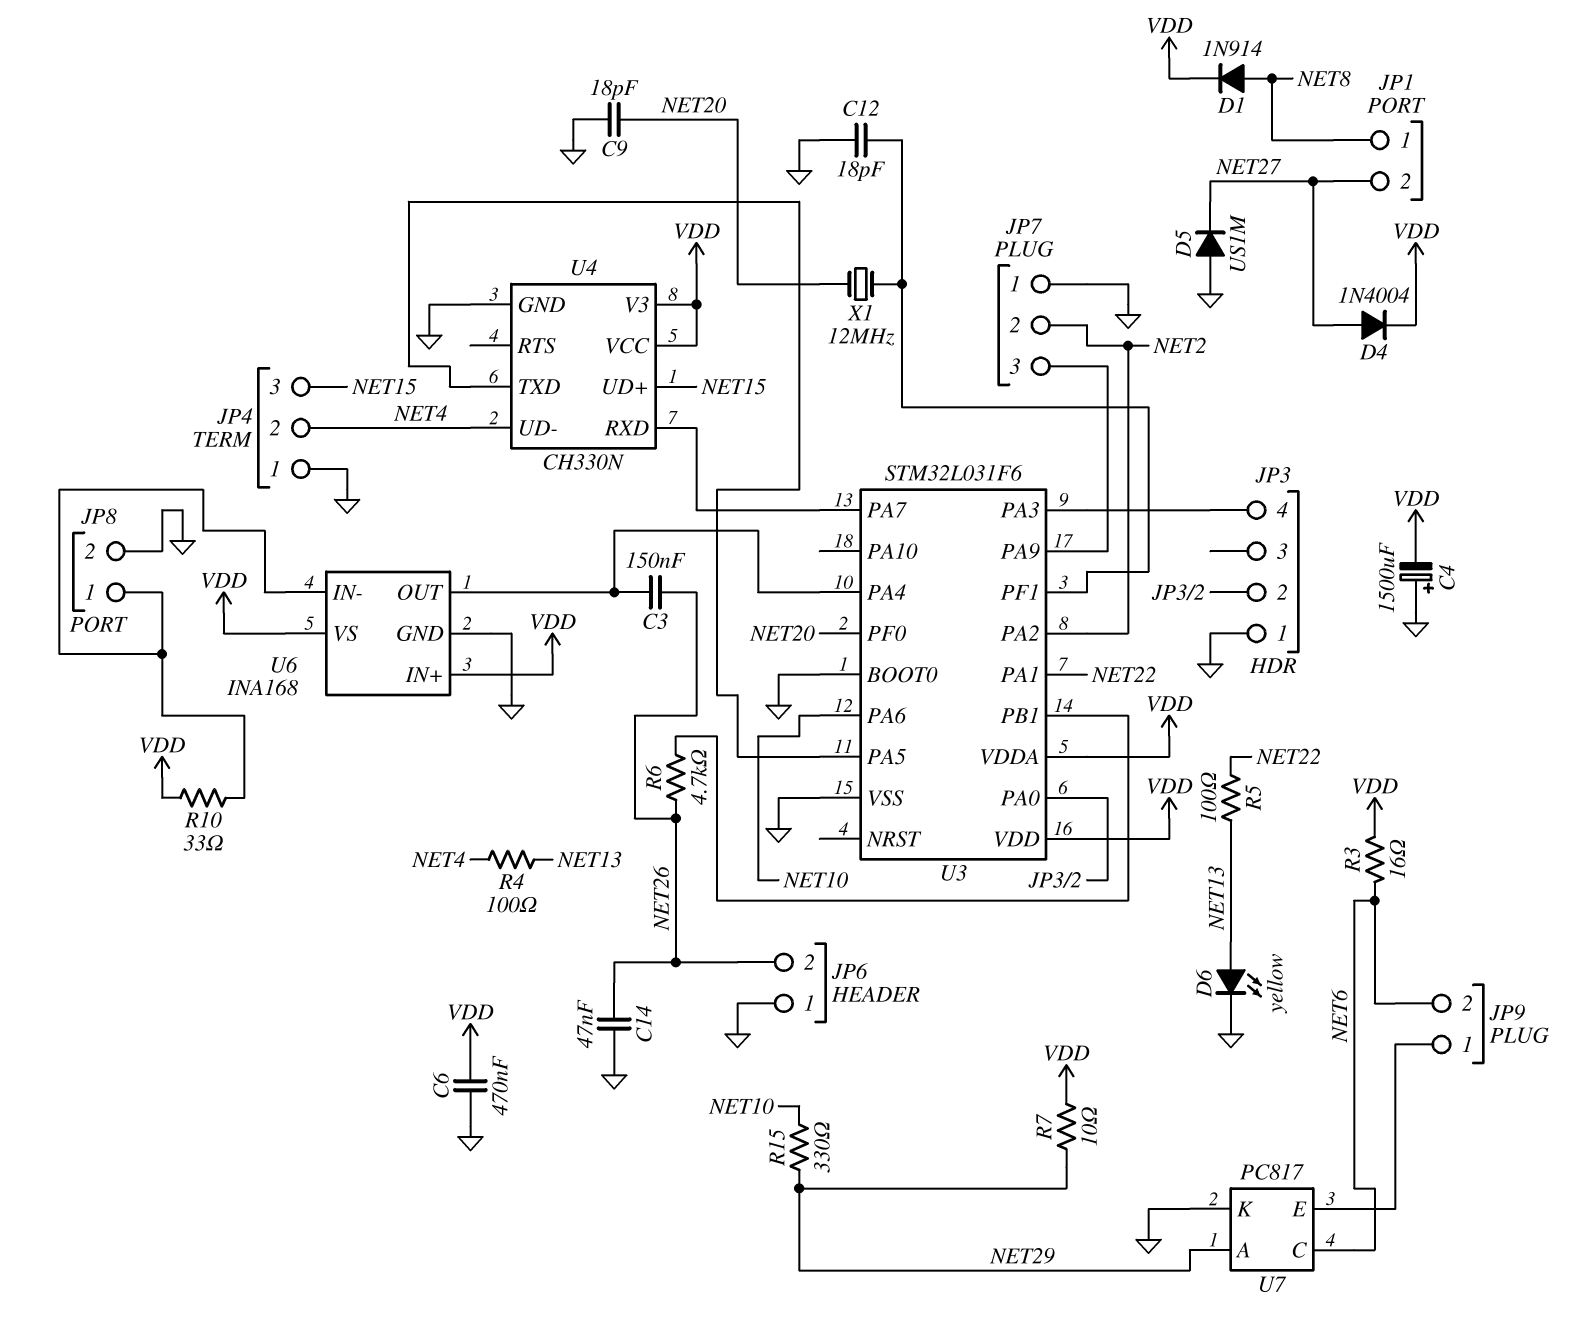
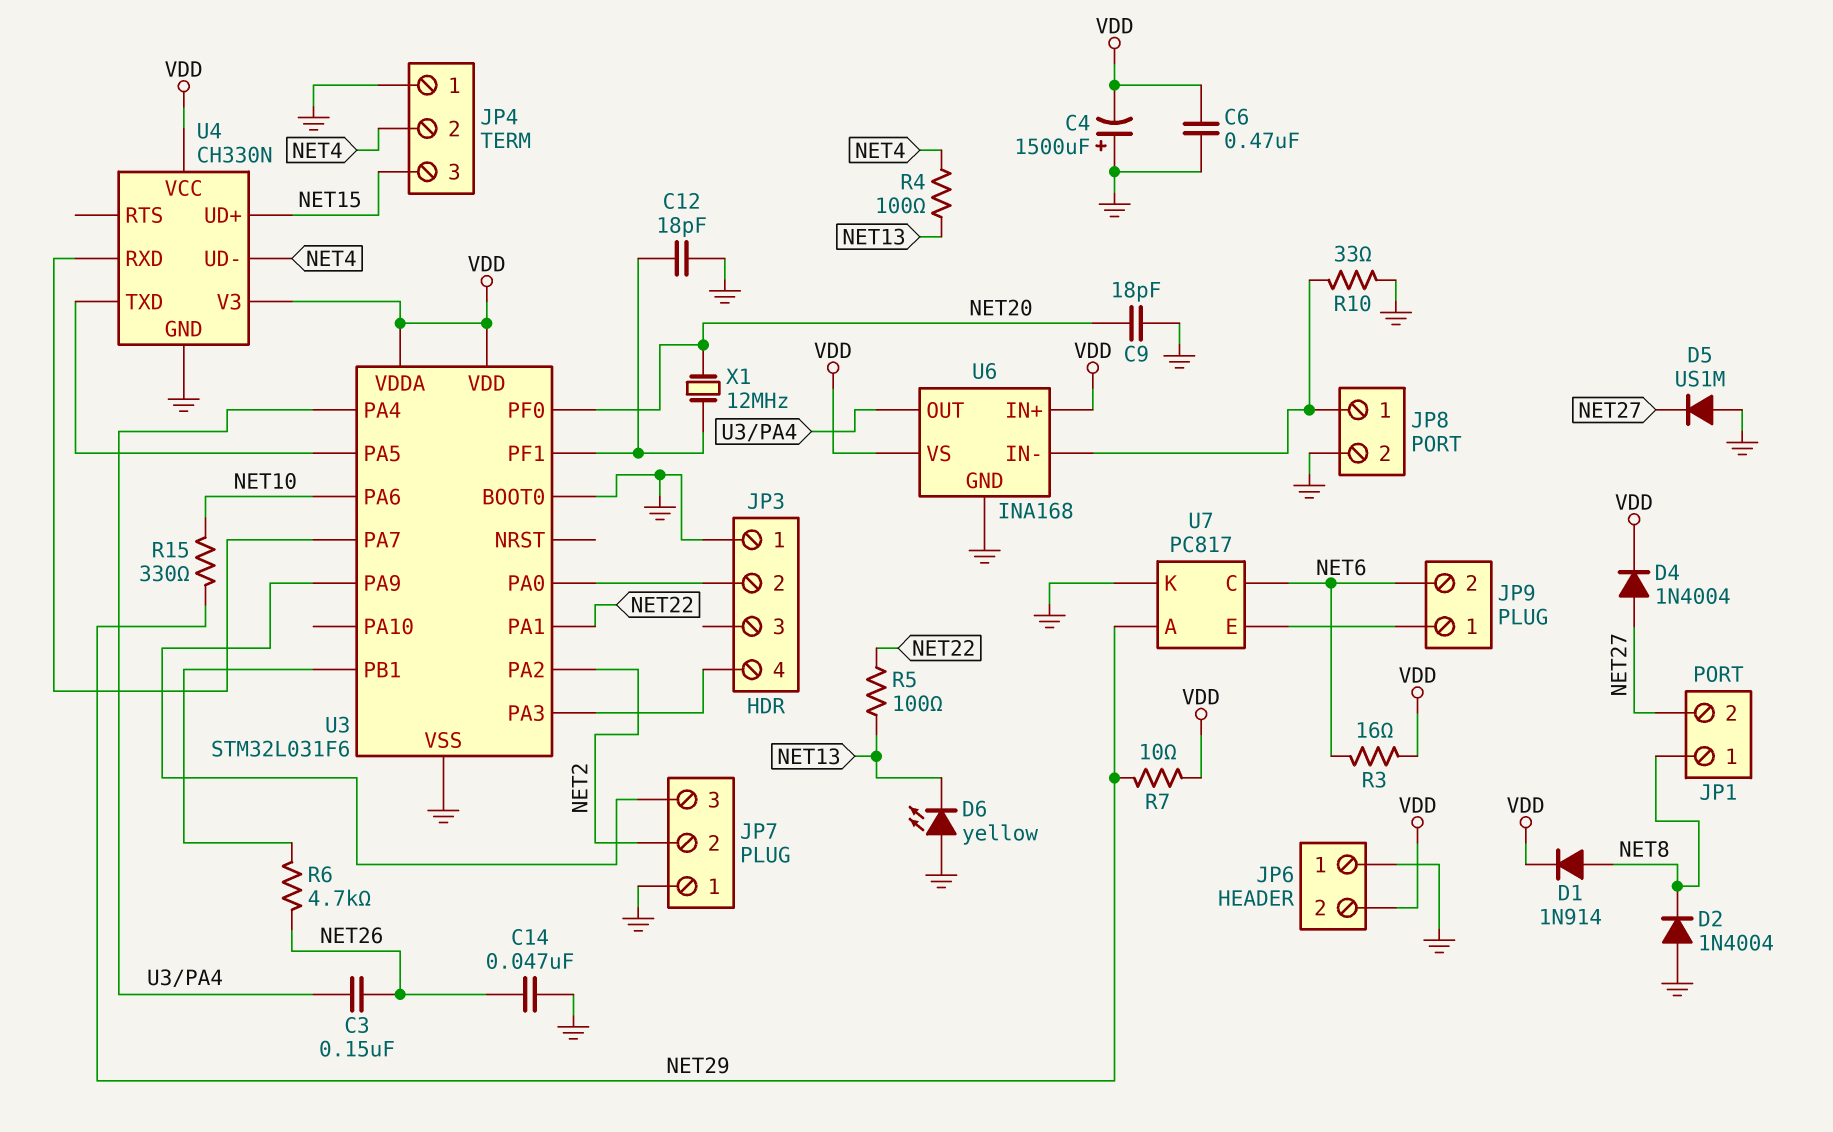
D2: none -> diode 1N4004 (A GND, K NET8)
D6: LED yellow (A NET13, K GND) -> LED yellow (A GND, K NET13)
JP6 pin 2: NET26 -> VDD
R10: 33 (JP8/1, VDD) -> 33 (GND, JP8/1)

